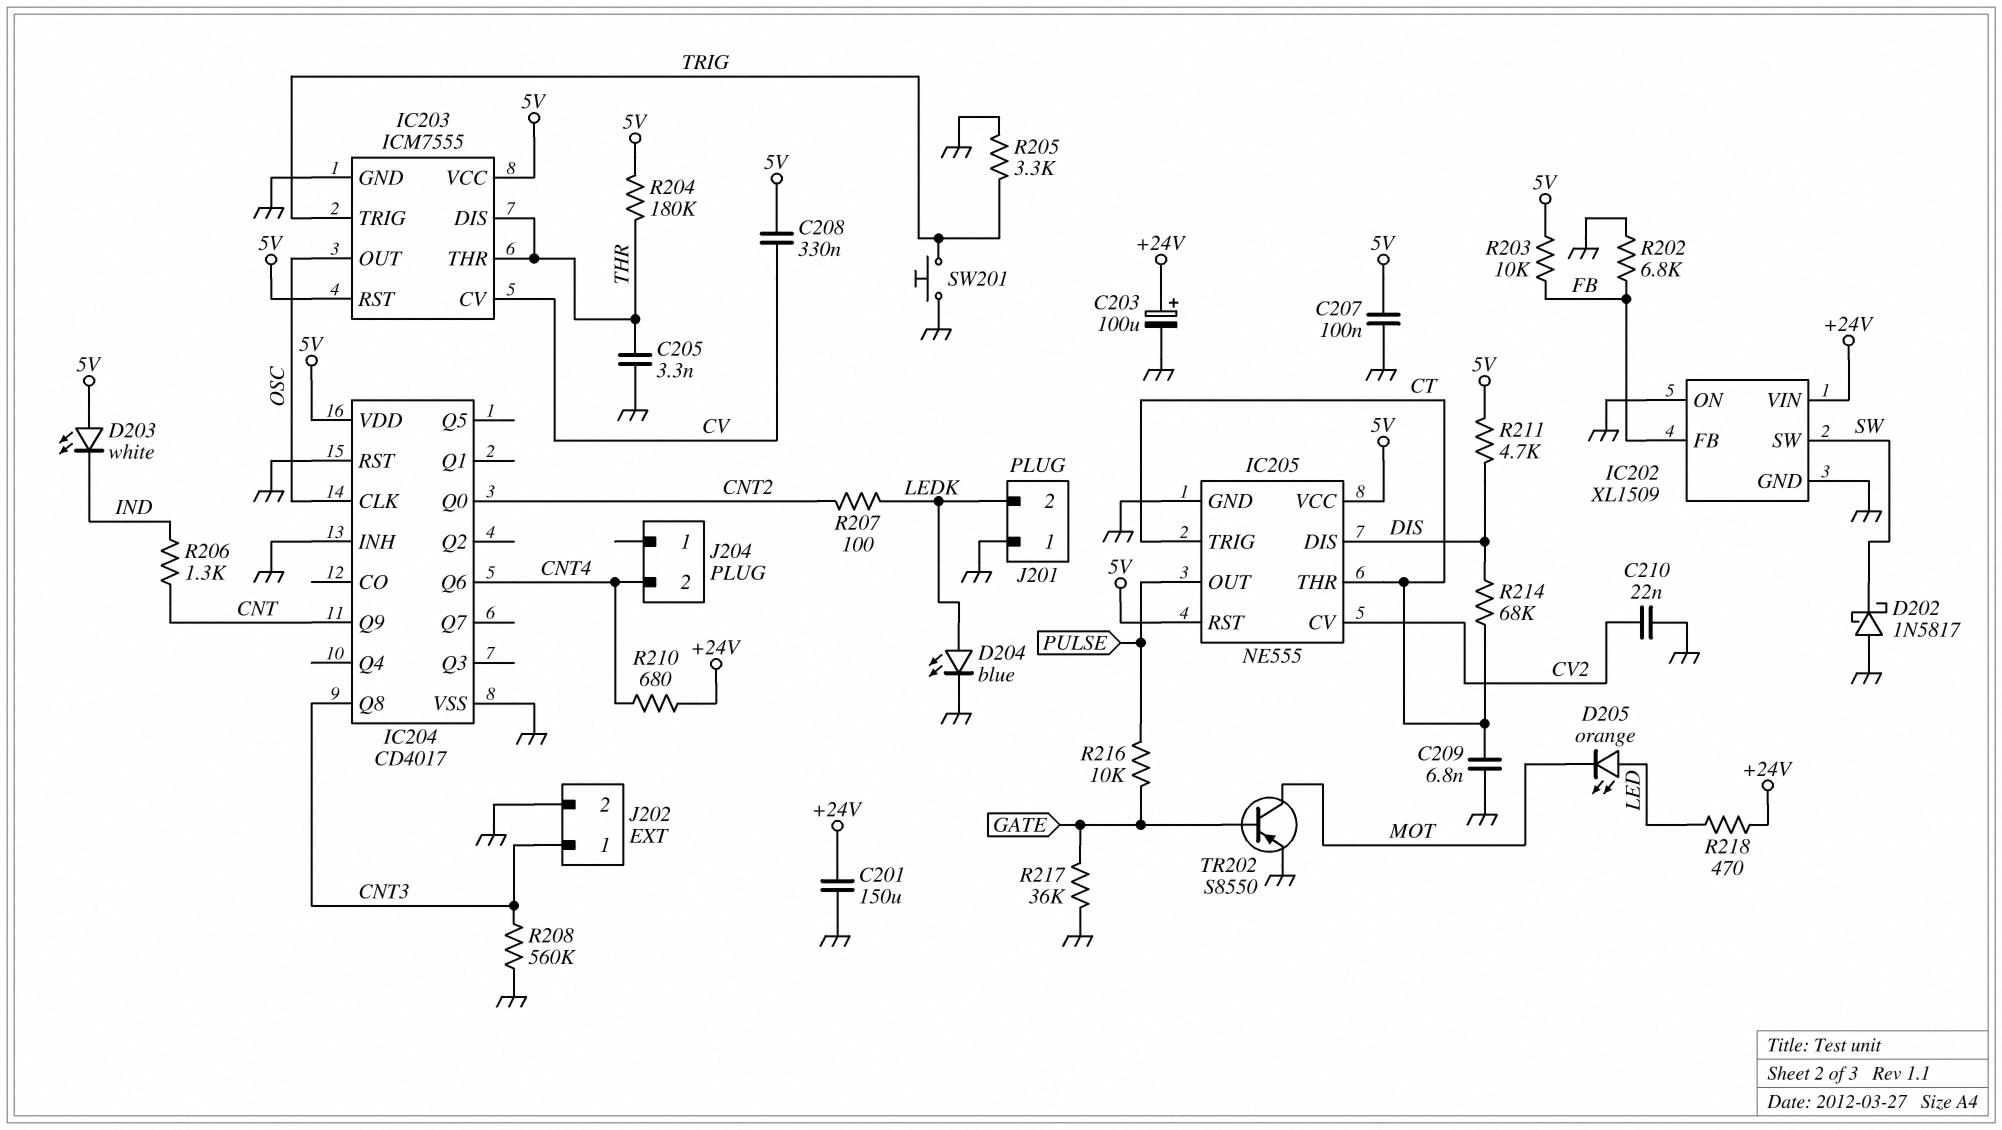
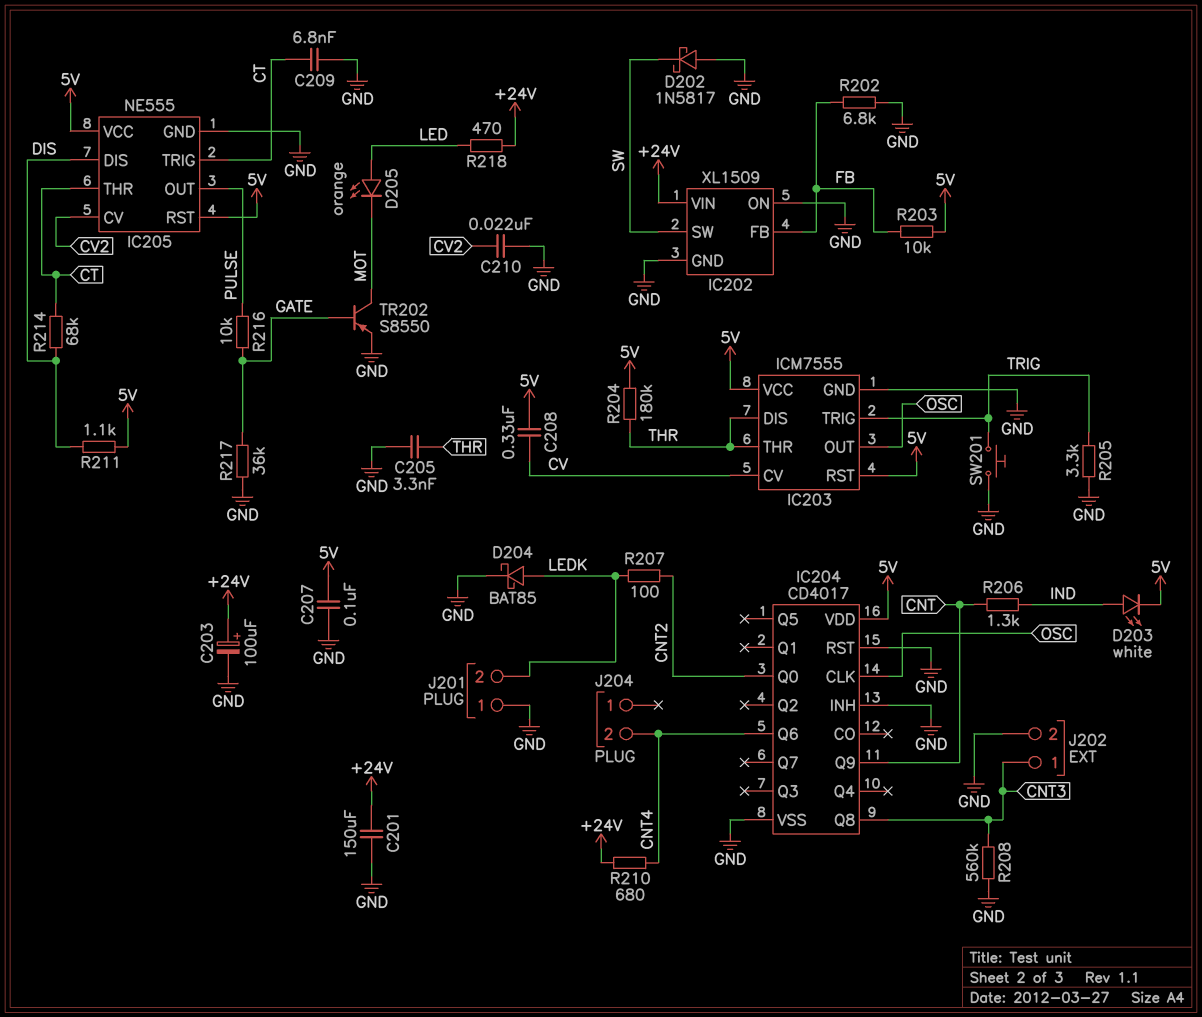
D203: LED white (A 5V, K IND) -> LED white (A IND, K 5V)
D204: LED blue (A LEDK, K GND) -> schottky BAT85 (A LEDK, K GND)
R211: 4.7k (5V, DIS) -> 1.1k (5V, DIS)

